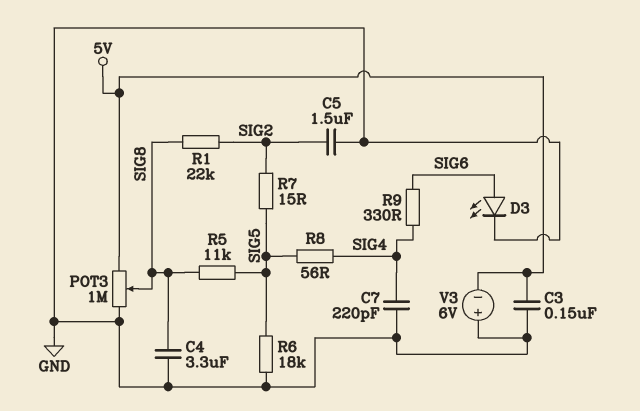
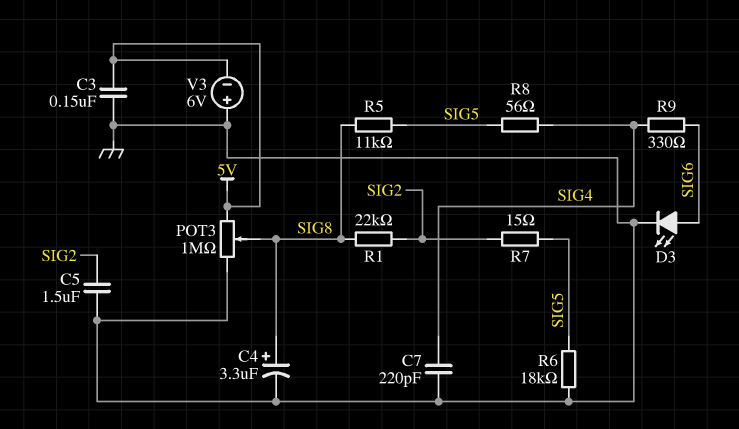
C4: 3.3uF (GND, SIG8) -> 3.3uF (plus SIG8, minus GND)

